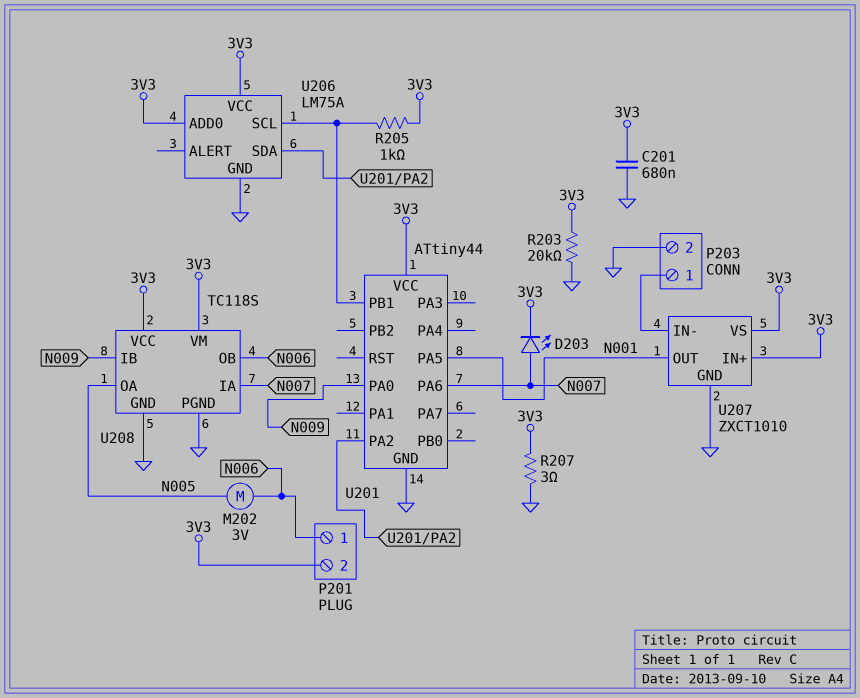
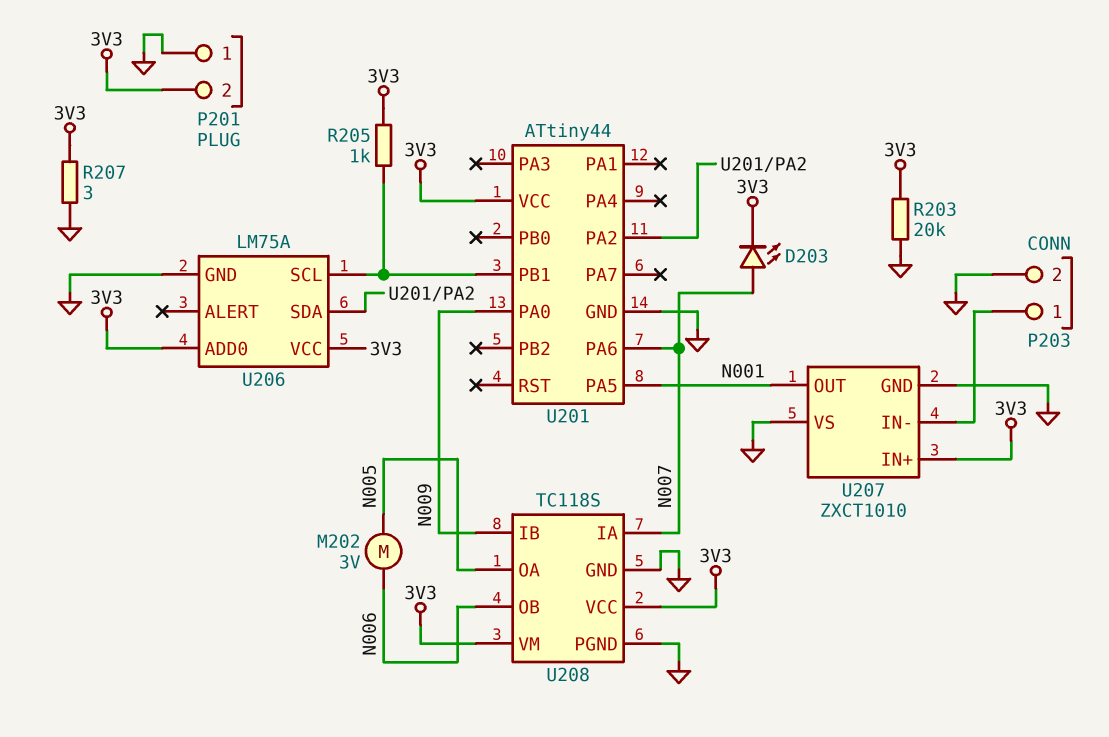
C201: 680nF (3V3, GND) -> none
P201 pin 1: N006 -> GND
U207 pin VS: 3V3 -> GND

